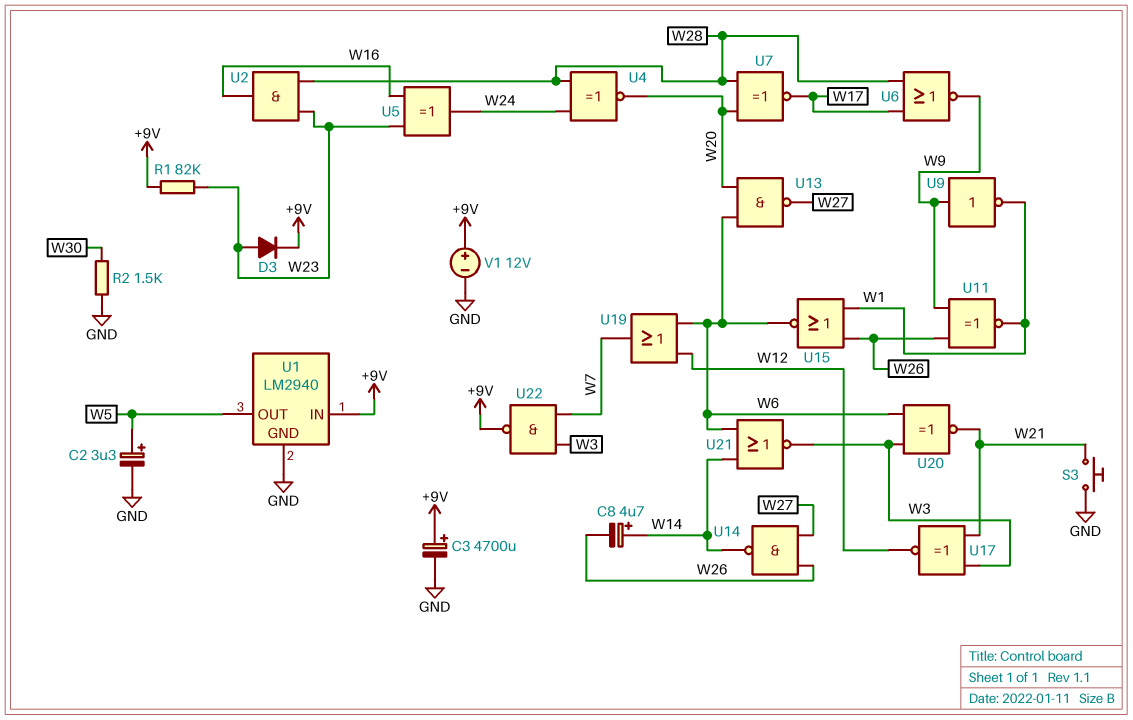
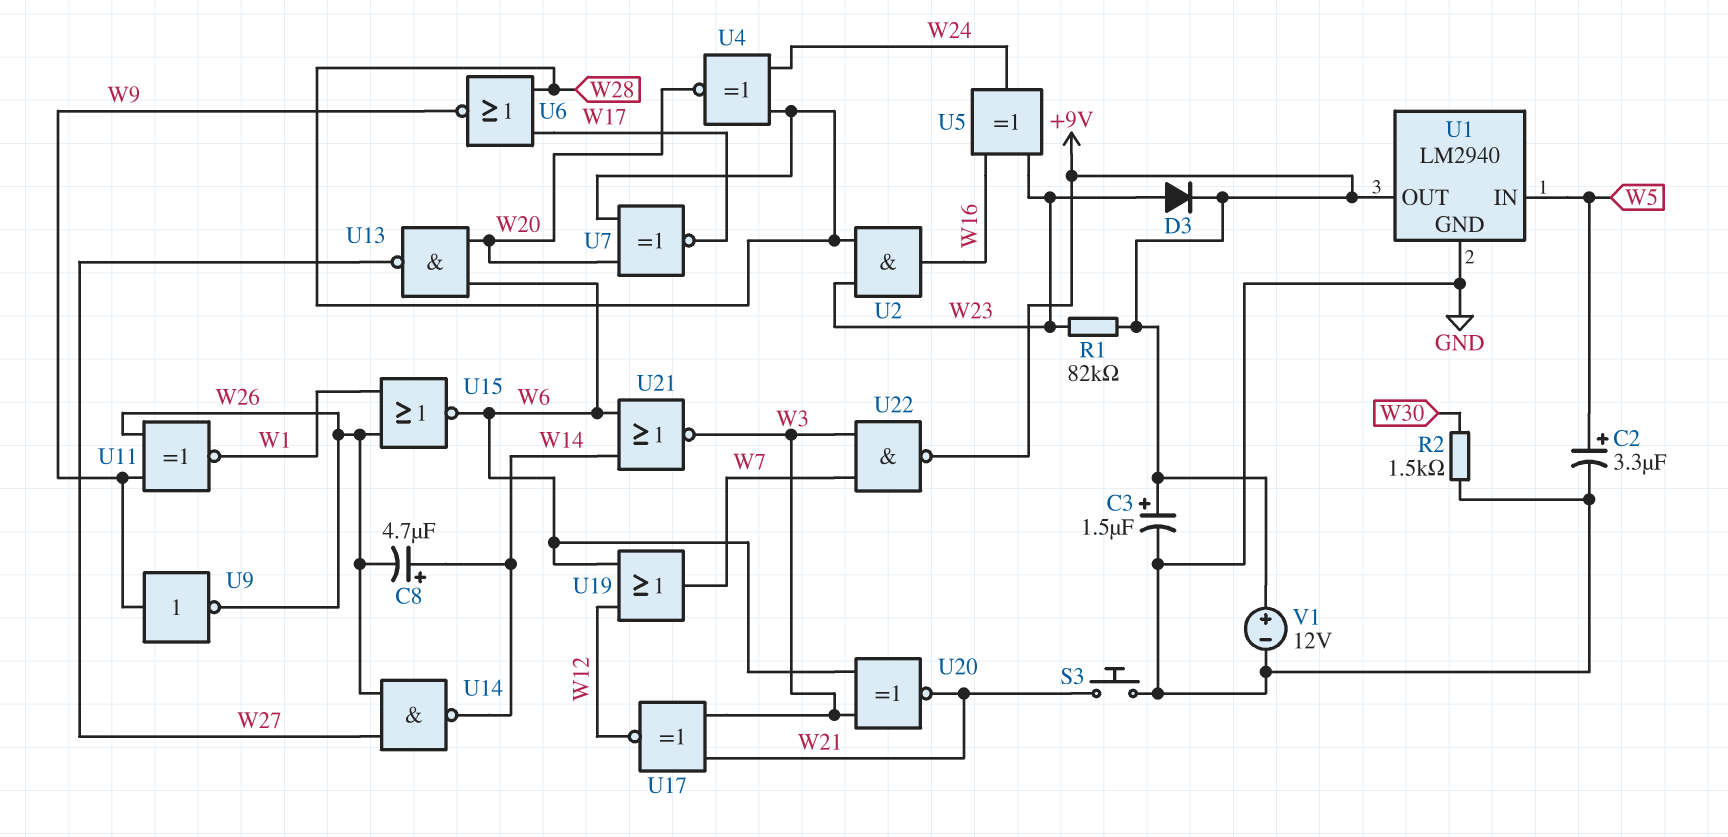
C3: 4700uF (plus +9V, minus GND) -> 1.5uF (plus +9V, minus GND)
U1 pin IN: +9V -> W5
U1 pin OUT: W5 -> +9V
U9: NOT (in W9, out W1) -> NOT (in W9, out W26)

